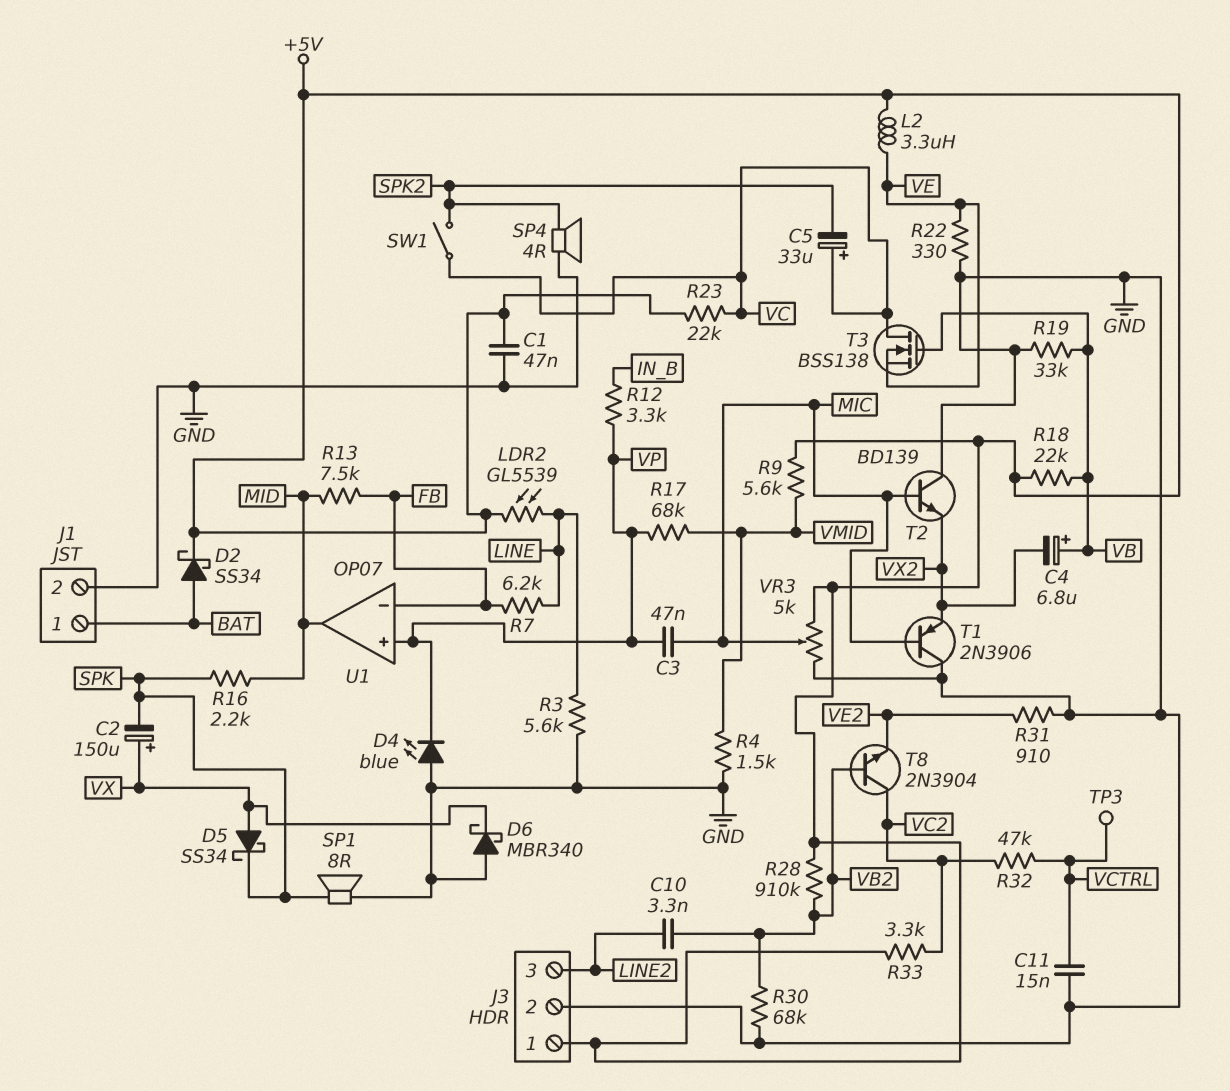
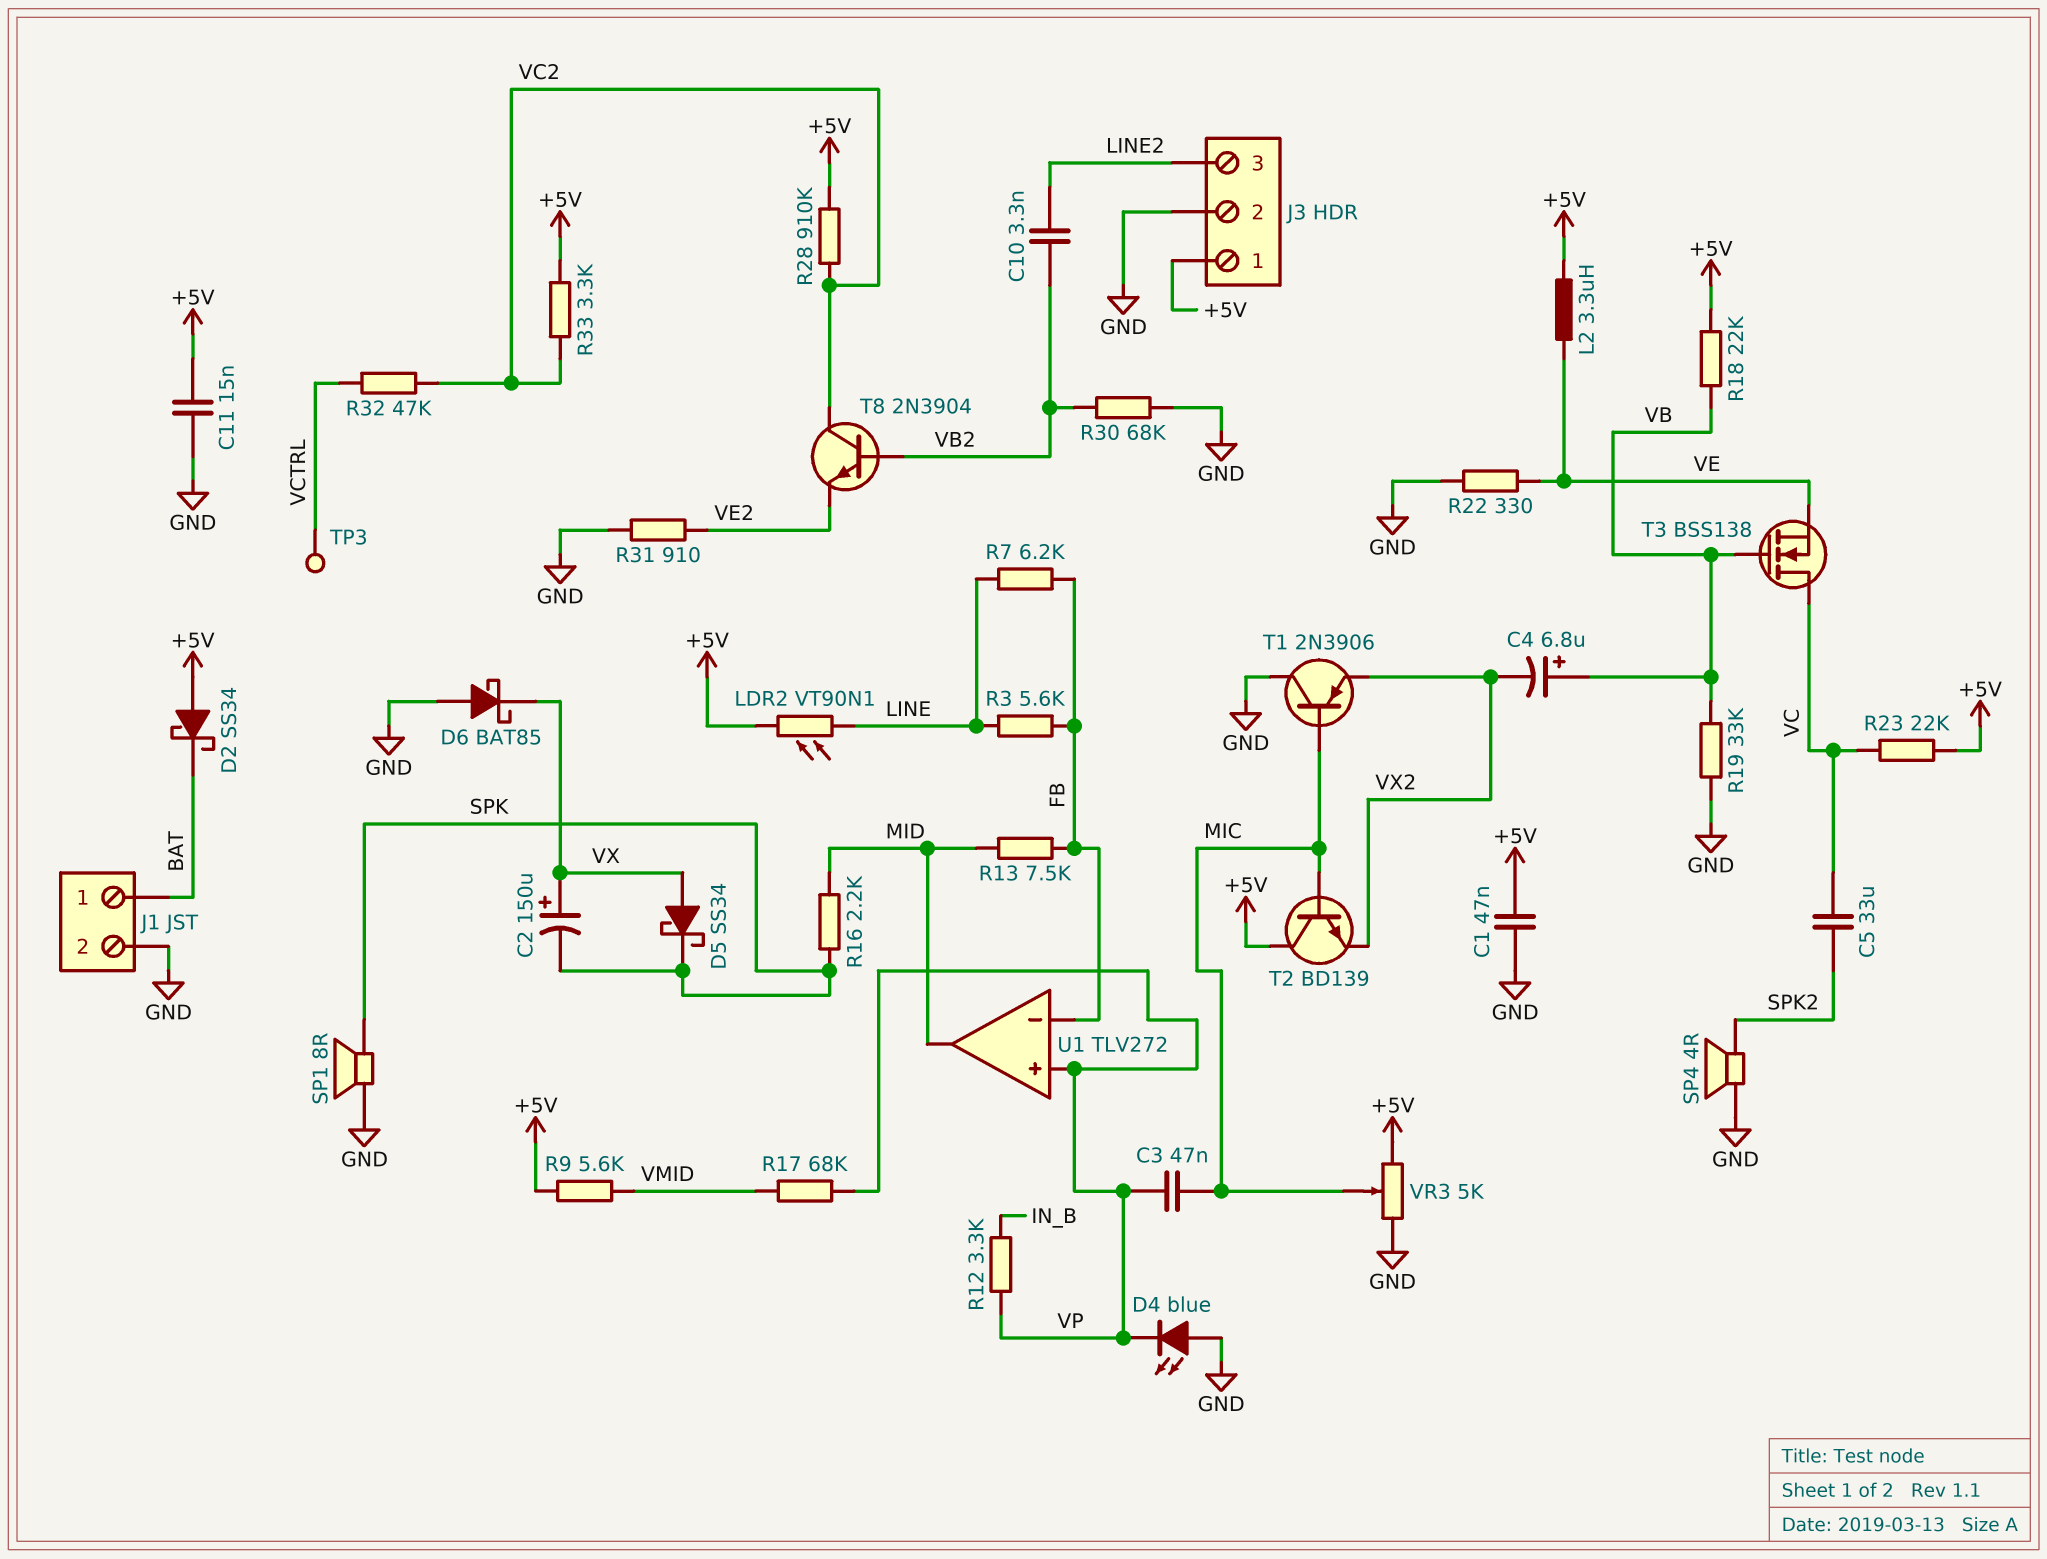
C5: 33uF (plus VC, minus SPK2) -> 33uF (SPK2, VC)
C11: 15nF (GND, VCTRL) -> 15nF (+5V, GND)
D2: schottky SS34 (A BAT, K +5V) -> schottky SS34 (A +5V, K BAT)
D6: schottky MBR340 (A GND, K VX) -> schottky BAT85 (A GND, K VX)
LDR2: GL5539 (+5V, LINE) -> VT90N1 (+5V, LINE)
R3: 5.6k (GND, LINE) -> 5.6k (FB, LINE)
R4: 1.5k (GND, VMID) -> none
R28: 910k (+5V, VB2) -> 910k (+5V, VC2)
SW1: switch (SPK2, VC) -> none
T2: NPN BD139 (B MIC, C GND, E VX2) -> NPN BD139 (B MIC, C +5V, E VX2)
U1: OP07 -> TLV272

